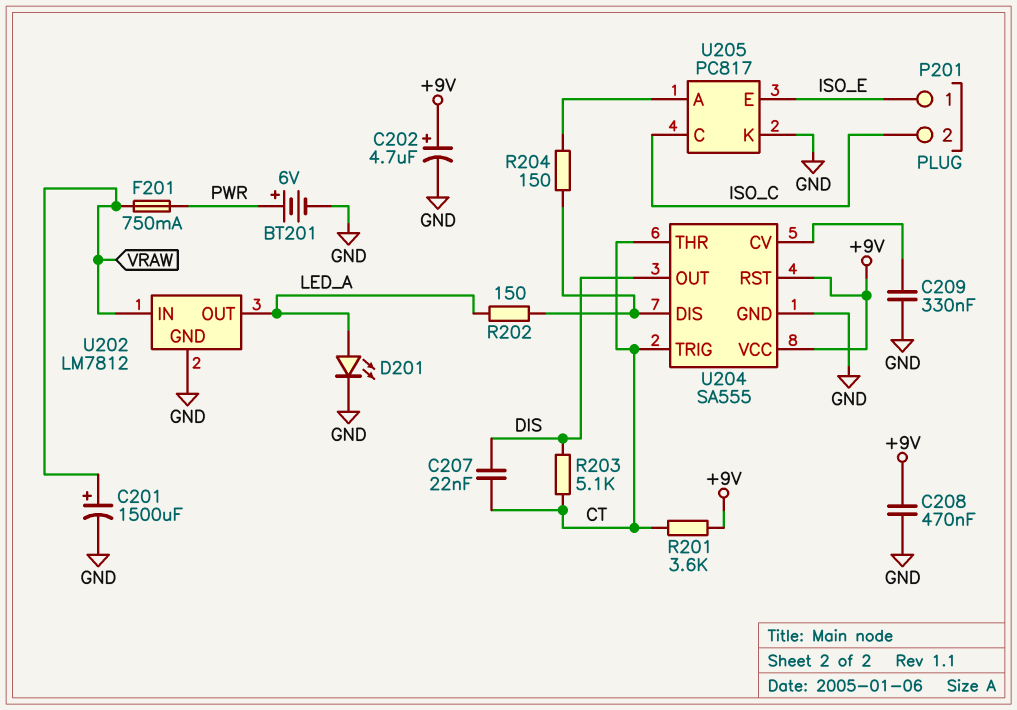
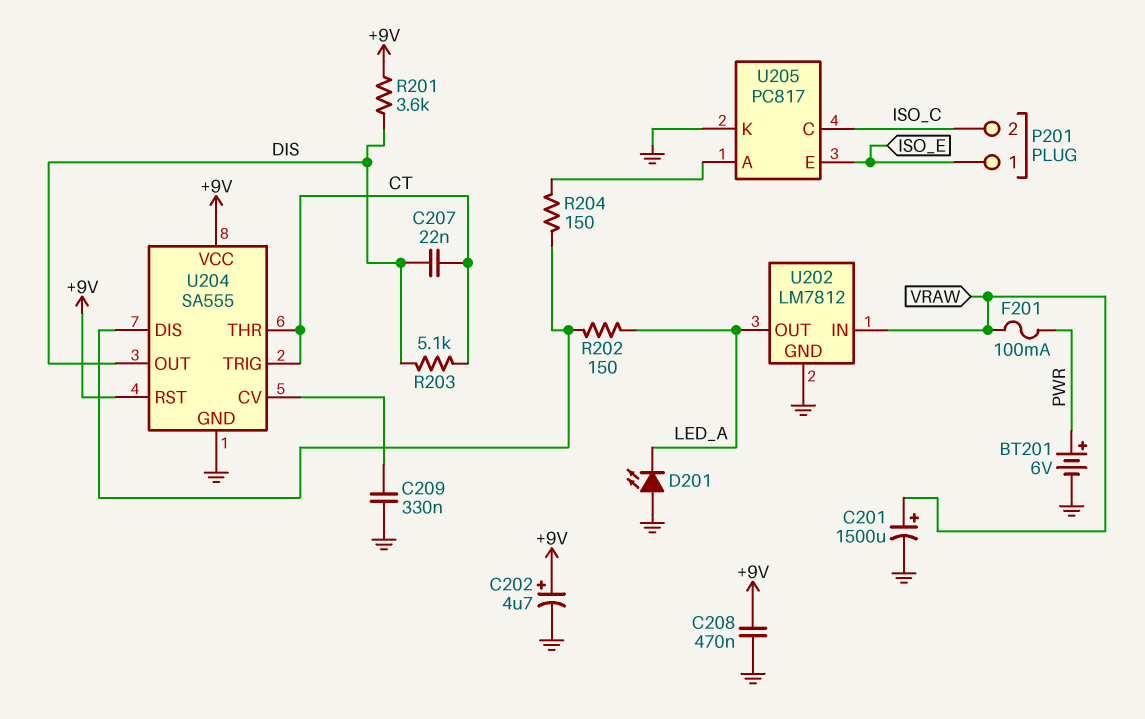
D201: LED (A LED_A, K GND) -> LED (A GND, K LED_A)
F201: 750mA (PWR, VRAW) -> 100mA (PWR, VRAW)
R201: 3.6k (+9V, CT) -> 3.6k (+9V, DIS)

